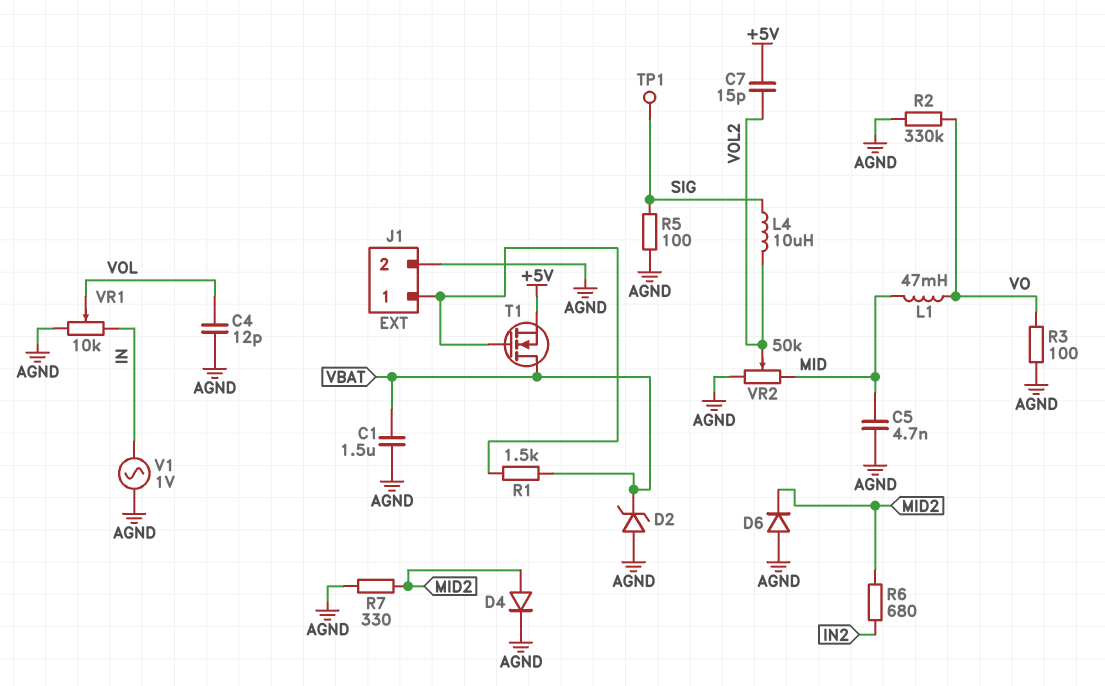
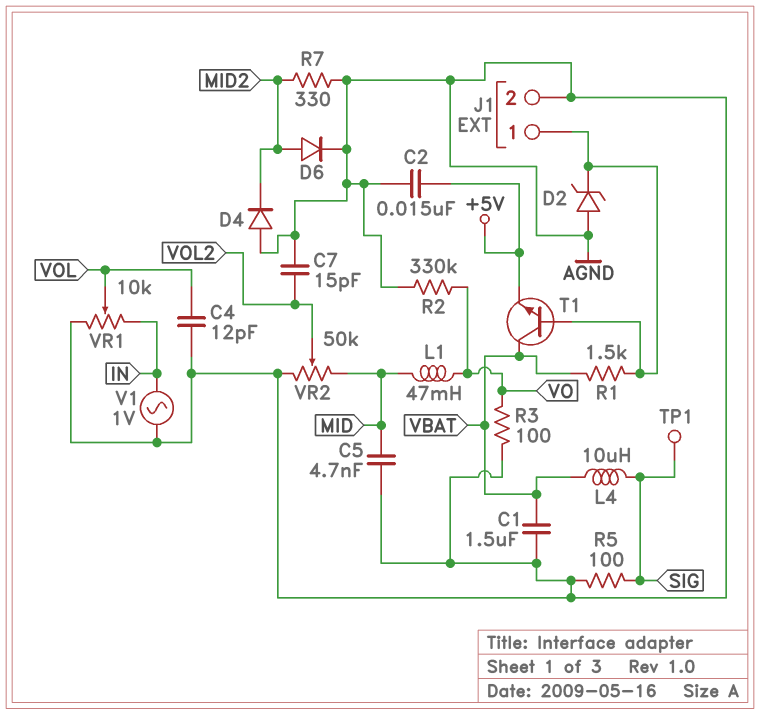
C2: none -> 15nF (+5V, AGND)
C7: 15pF (+5V, VOL2) -> 15pF (AGND, VOL2)
D2: zener (A AGND, K VBAT) -> zener (A AGND, K J1/1)
D4: diode (A MID2, K AGND) -> diode (A AGND, K MID2)
D6: diode (A AGND, K MID2) -> diode (A MID2, K AGND)
L4: 10uH (SIG, VOL2) -> 10uH (SIG, VBAT)
R6: 680 (IN2, MID2) -> none
T1: NMOS (G J1/1, D VBAT, S +5V) -> NPN (B J1/1, C VBAT, E +5V)

